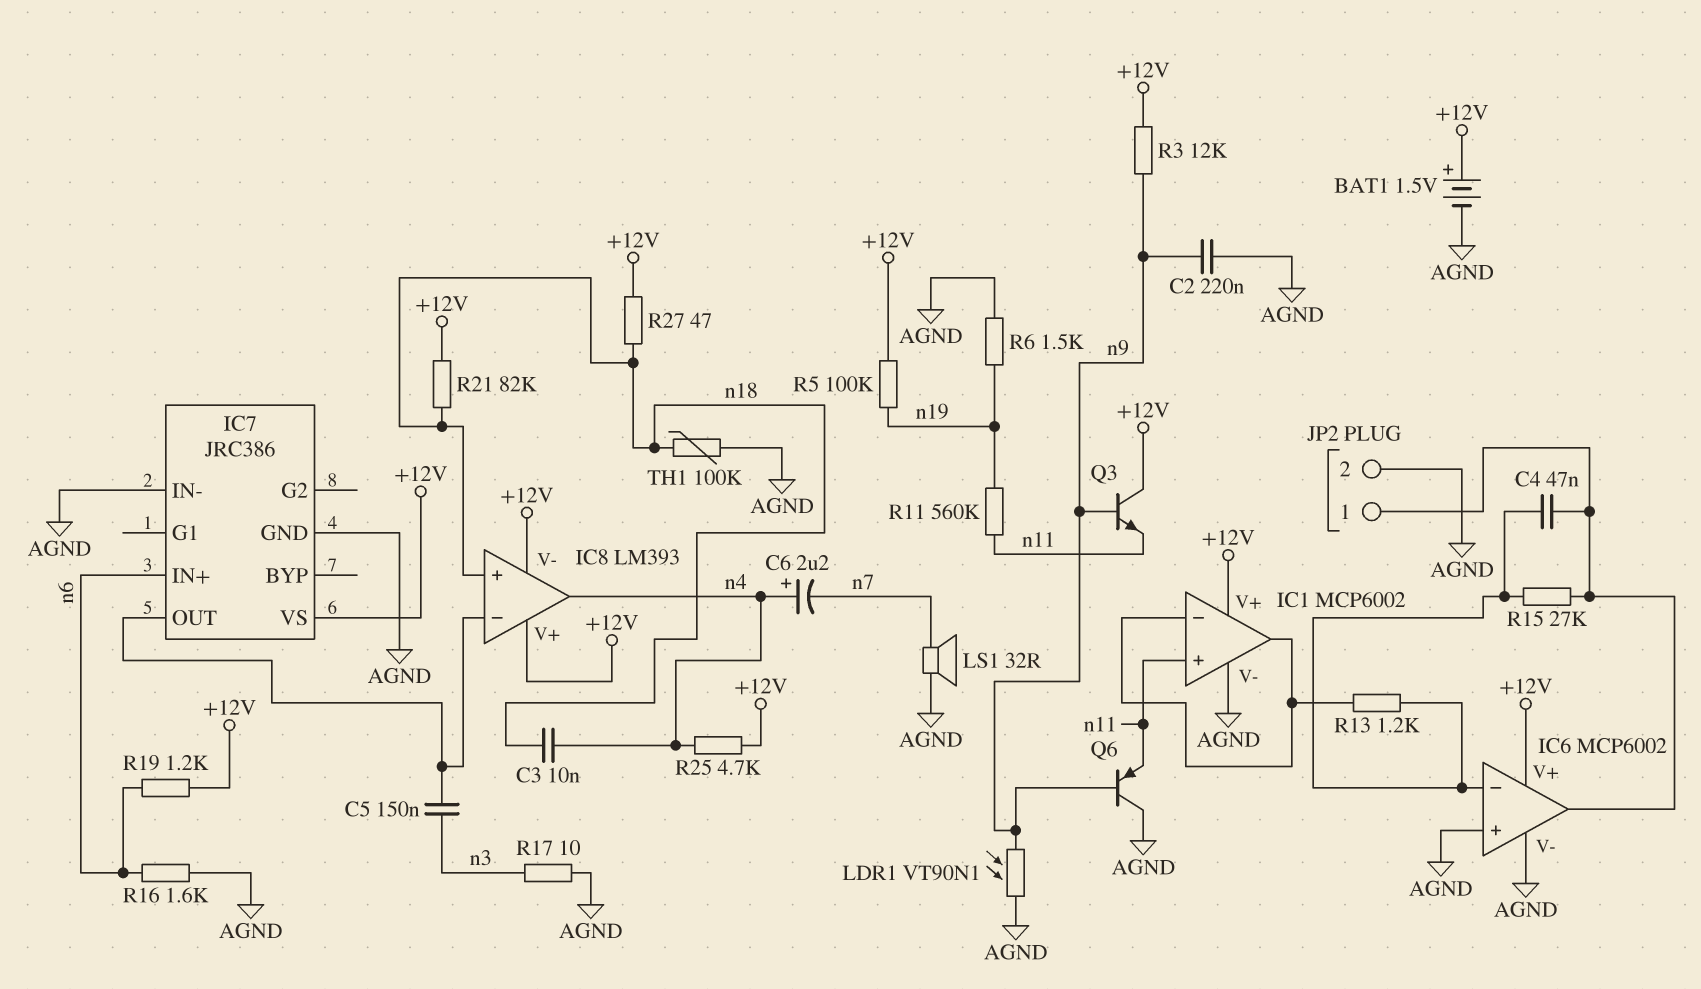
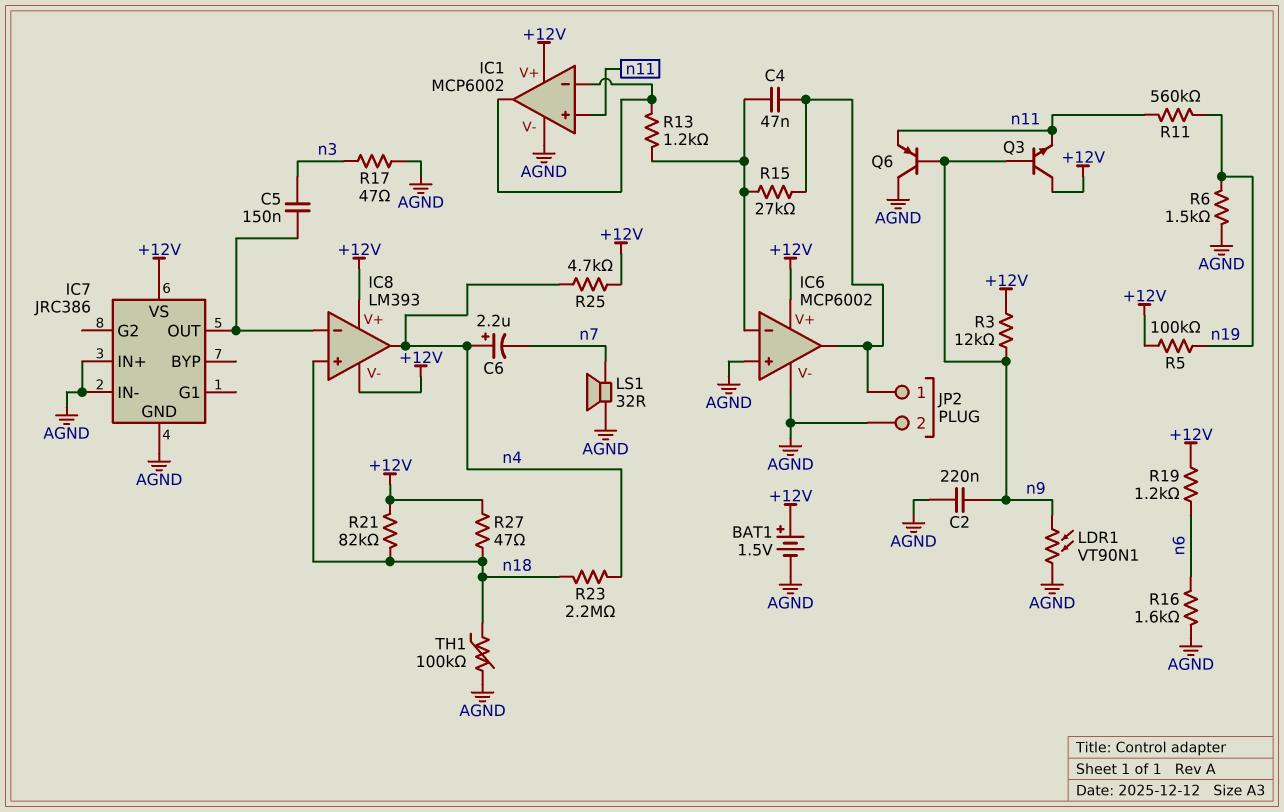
C3: 10nF (n4, n18) -> none
IC7 pin IN+: n6 -> AGND
R17: 10 (AGND, n3) -> 47 (AGND, n3)
R23: none -> 2.2M (n4, n18)

